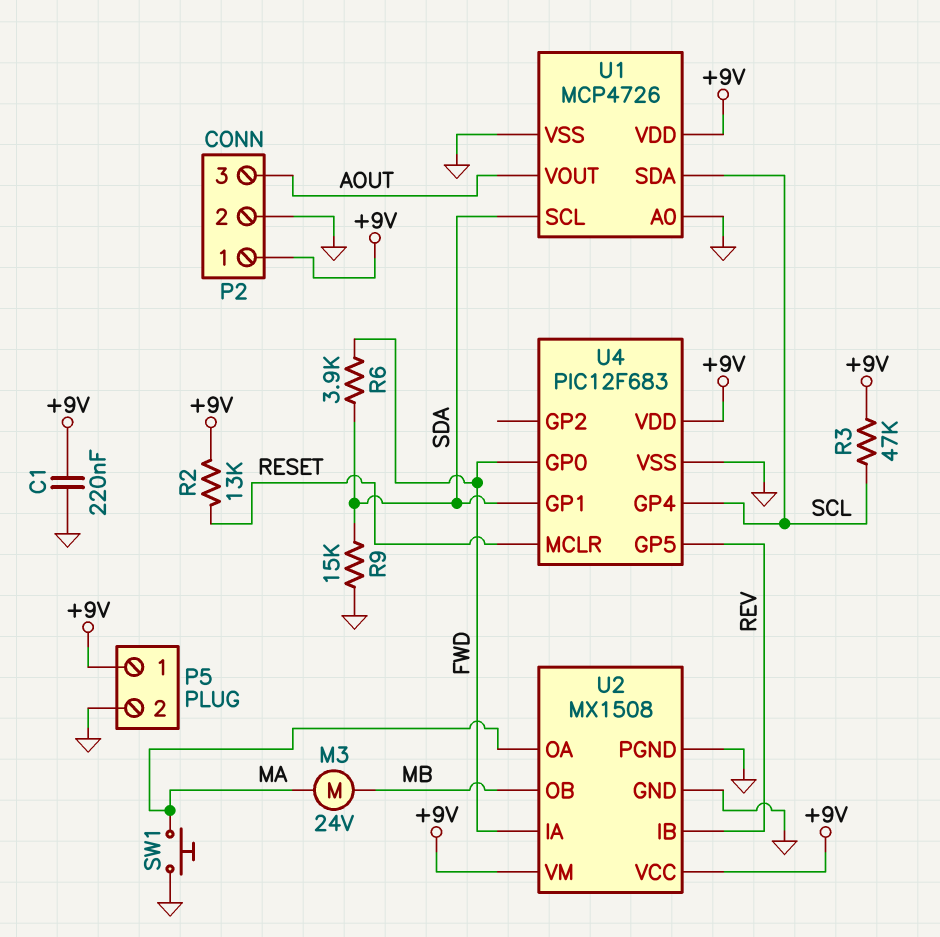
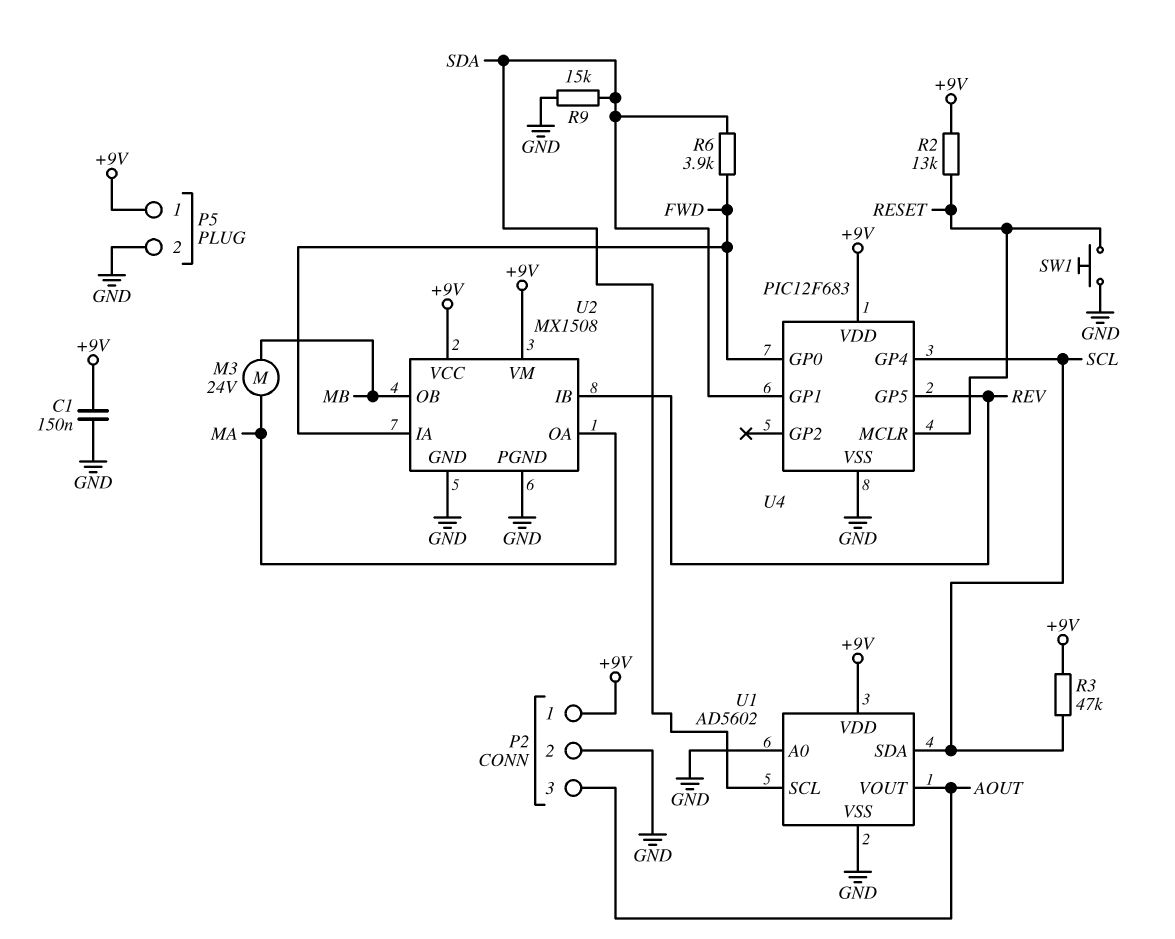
C1: 220nF (+9V, GND) -> 150nF (+9V, GND)
SW1: button (GND, MA) -> button (GND, RESET)
U1: MCP4726 -> AD5602

